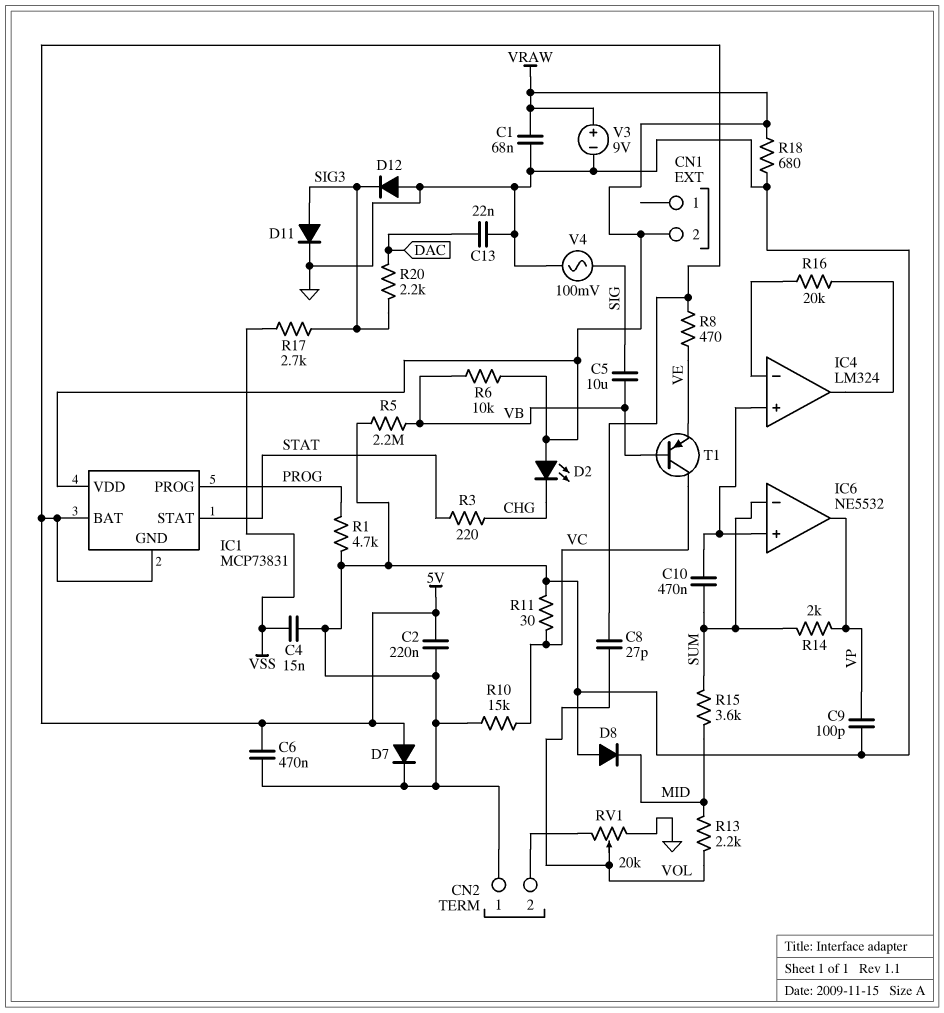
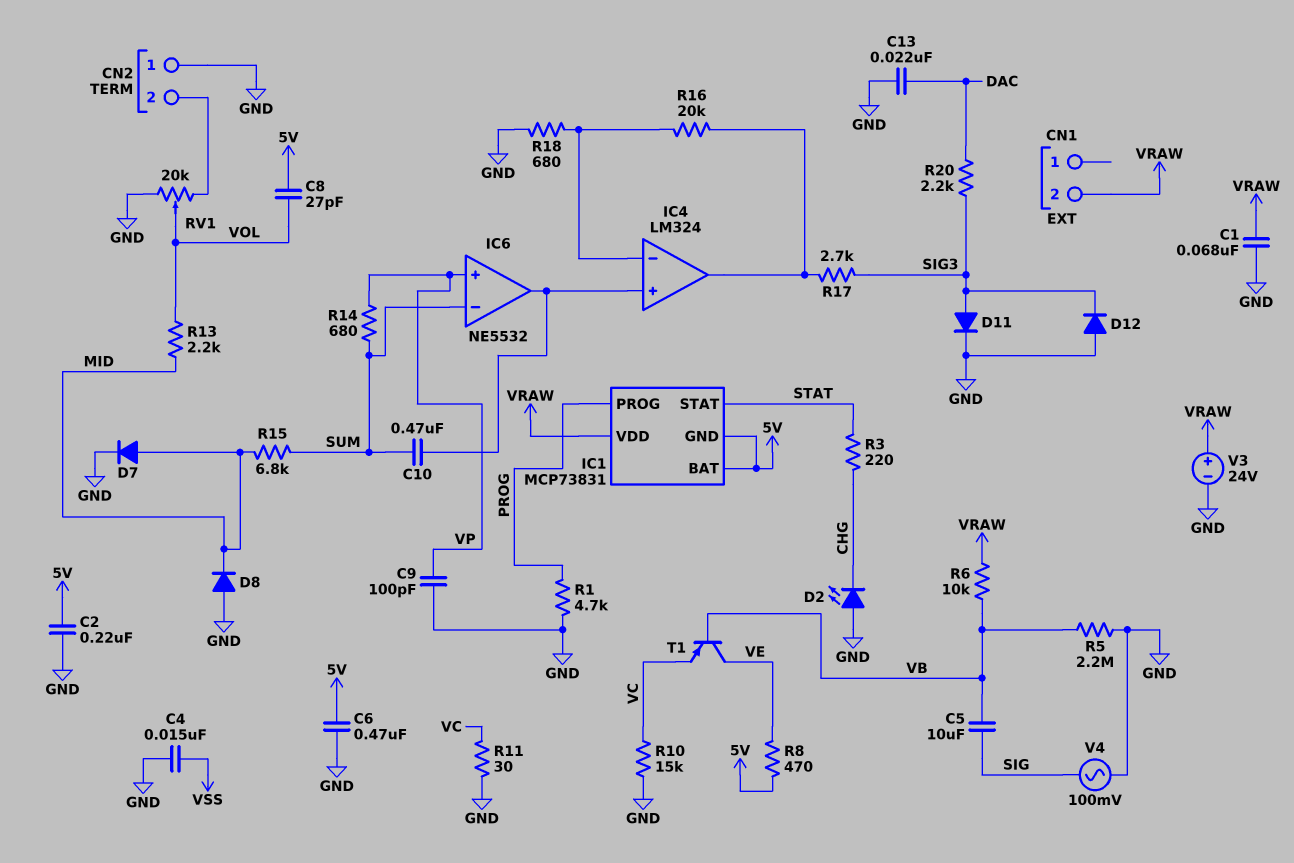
D2: LED (A VRAW, K CHG) -> LED (A GND, K CHG)
D7: diode (A 5V, K GND) -> diode (A MID, K GND)
IC6 pin in+: IC4/in+ -> VP
IC6 pin out: VP -> IC4/in+
R14: 2k (SUM, VP) -> 680 (SUM, VP)
R15: 3.6k (MID, SUM) -> 6.8k (MID, SUM)
R17: 2.7k (SIG3, VSS) -> 2.7k (IC4/out, SIG3)
R18: 680 (GND, VRAW) -> 680 (GND, IC4/in-)
T1: PNP (B VB, C VC, E VE) -> PNP (B VB, C VE, E VC)
V3: 9V (plus VRAW, minus GND) -> 24V (plus VRAW, minus GND)

